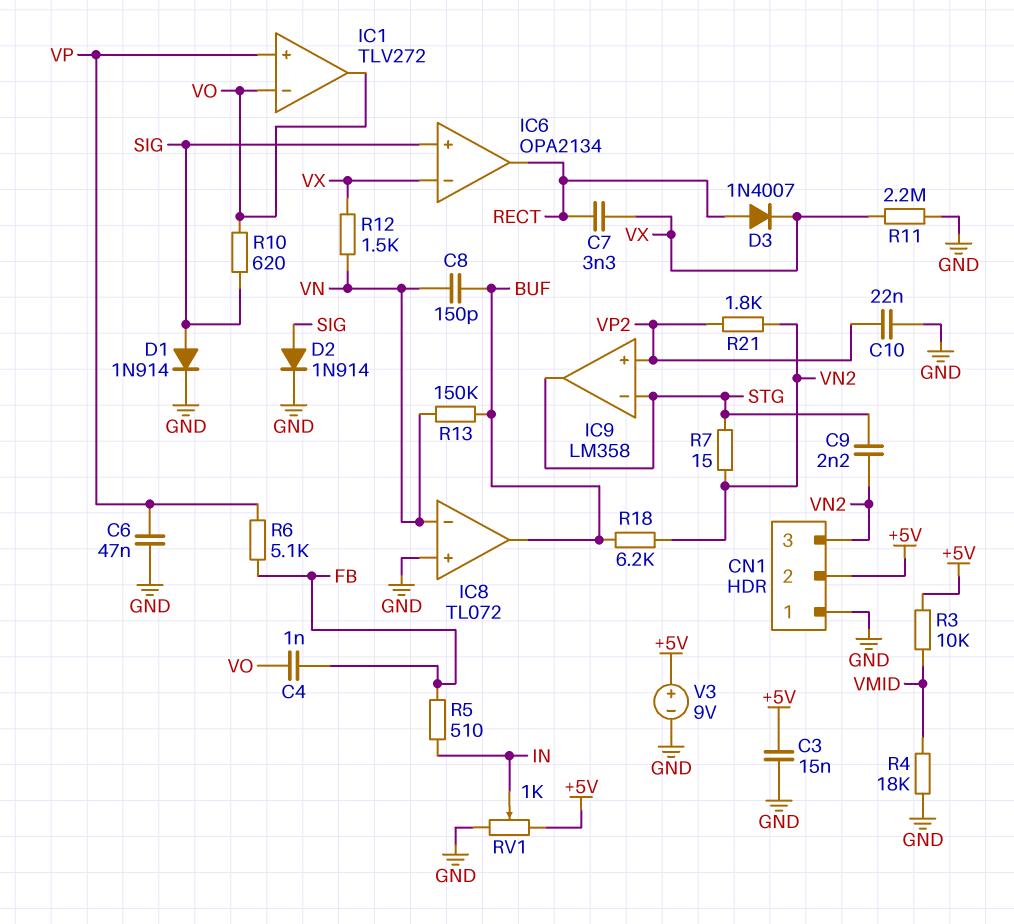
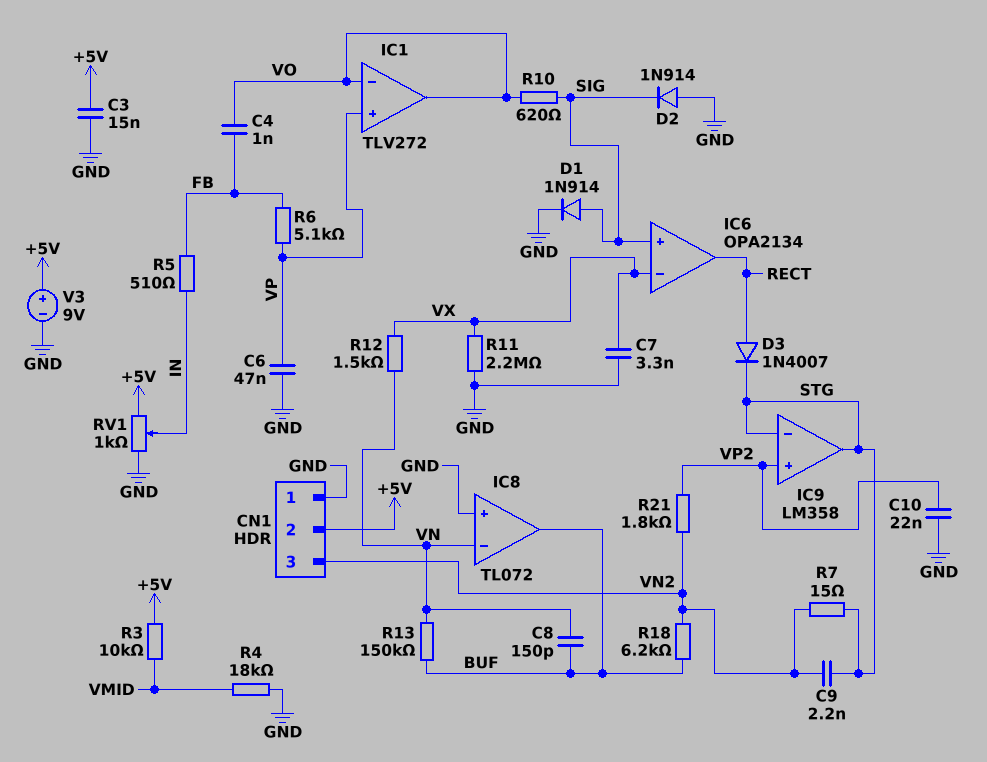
C7: 3.3nF (RECT, VX) -> 3.3nF (GND, VX)
D2: diode 1N914 (A SIG, K GND) -> diode 1N914 (A GND, K SIG)
D3: diode 1N4007 (A RECT, K VX) -> diode 1N4007 (A RECT, K STG)

